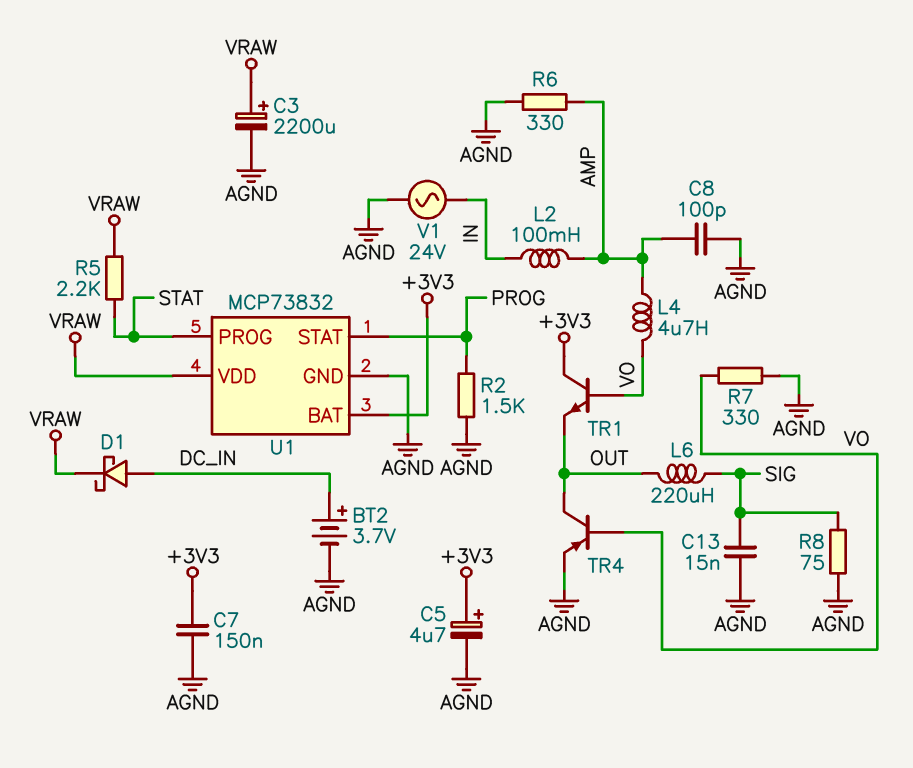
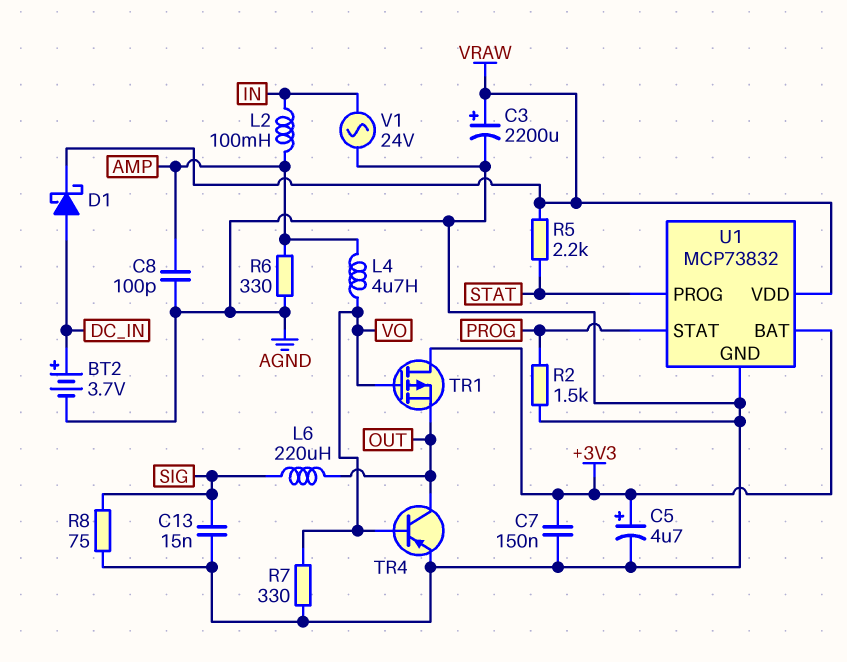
TR1: NPN (B VO, C +3V3, E OUT) -> PMOS (G VO, D +3V3, S OUT)

